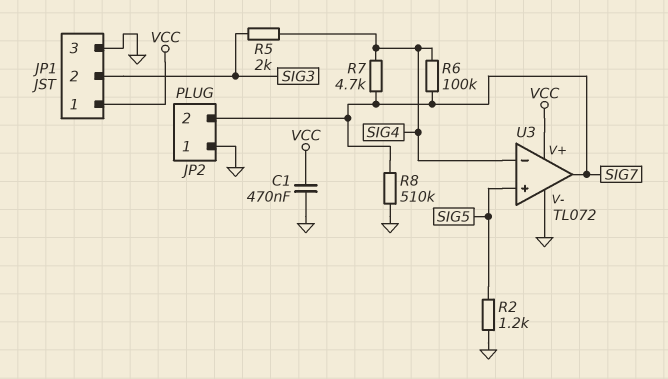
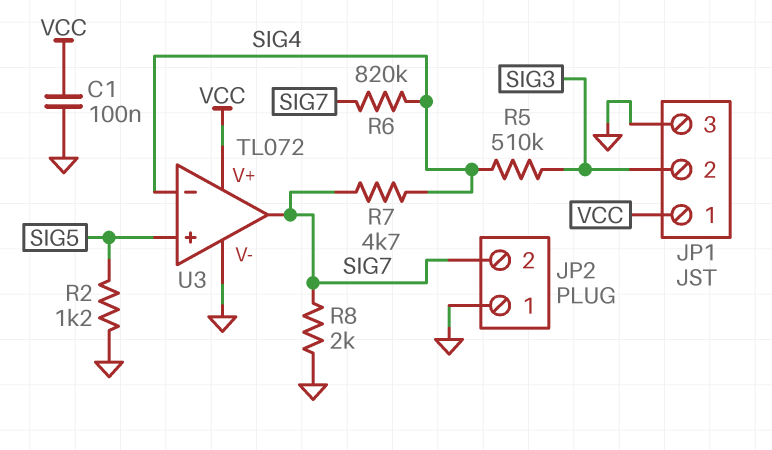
C1: 470nF (GND, VCC) -> 100nF (GND, VCC)
R5: 2k (SIG3, SIG4) -> 510k (SIG3, SIG4)
R6: 100k (SIG4, SIG7) -> 820k (SIG4, SIG7)
R8: 510k (GND, SIG7) -> 2k (GND, SIG7)

